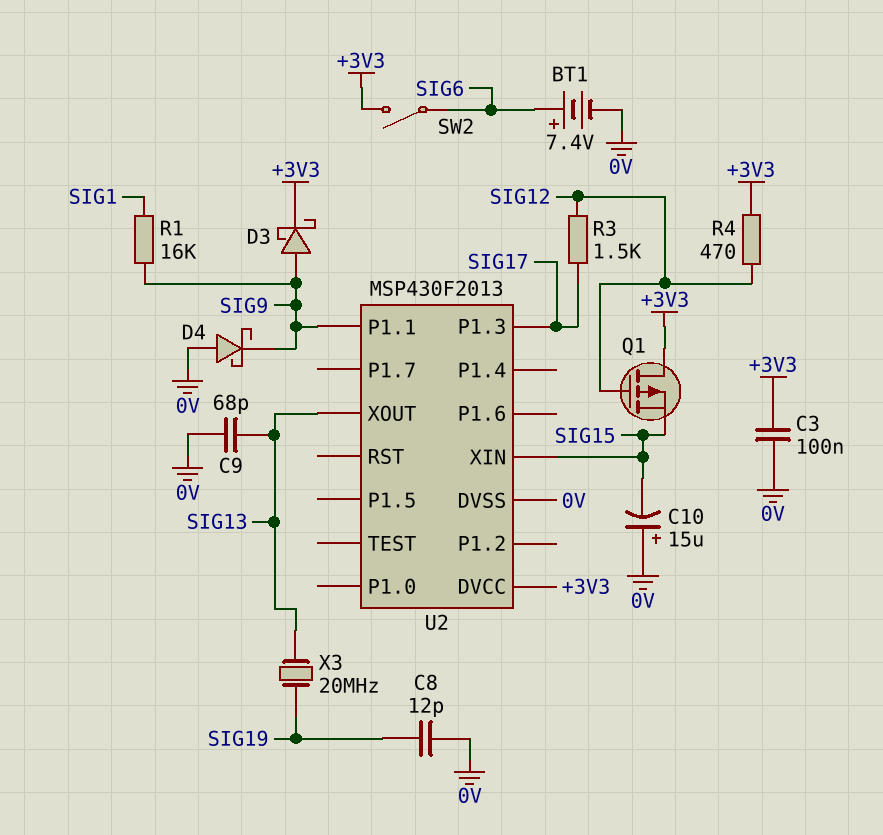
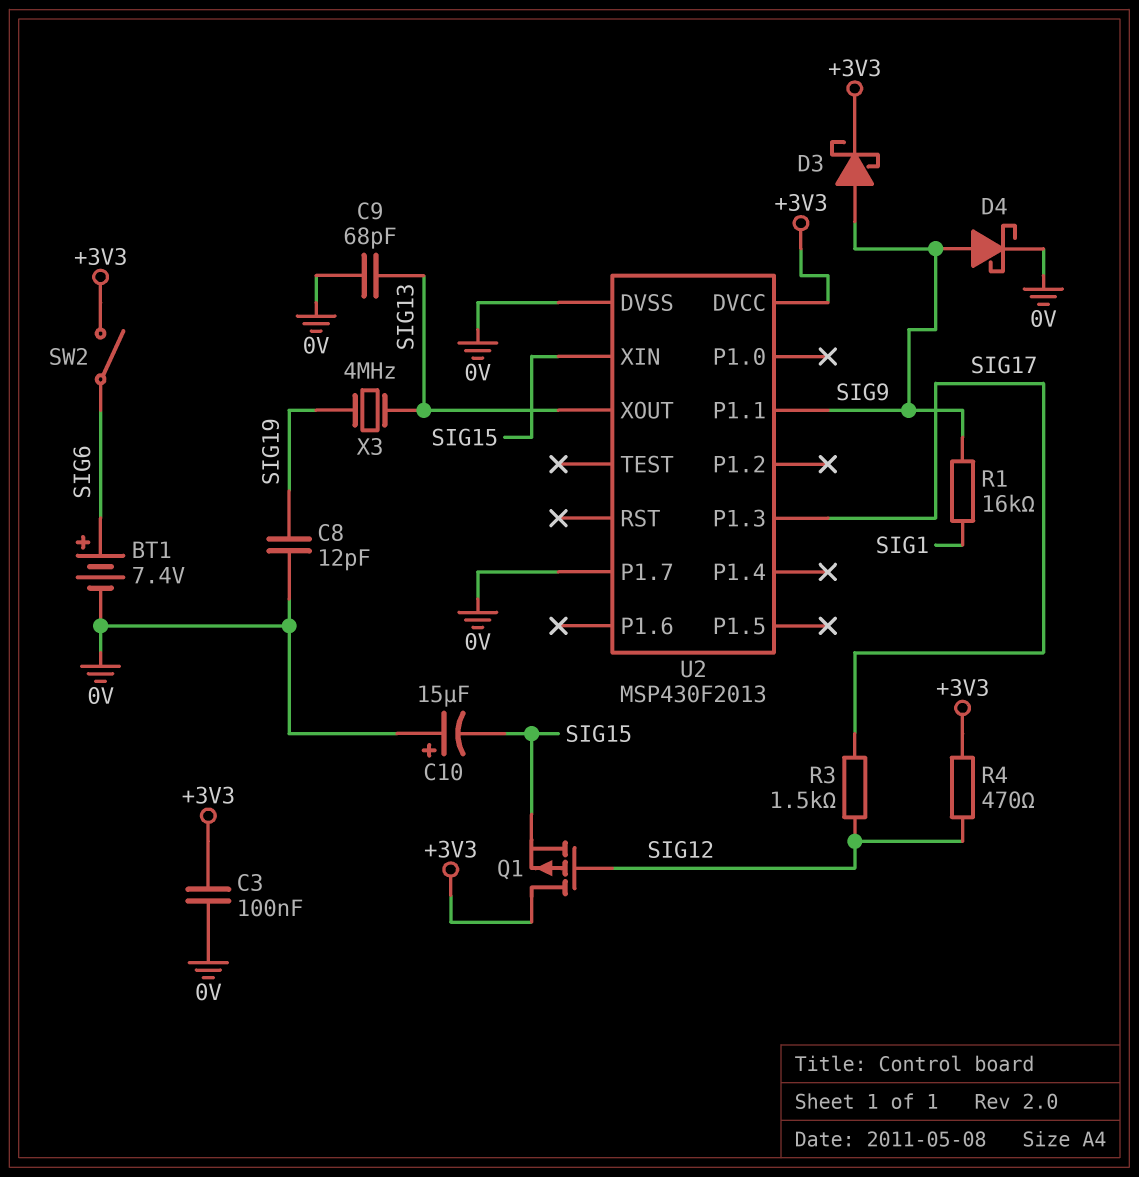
D4: schottky (A 0V, K SIG9) -> schottky (A SIG9, K 0V)
U2 pin P1.7: none -> 0V
X3: 20MHz (SIG13, SIG19) -> 4MHz (SIG13, SIG19)

